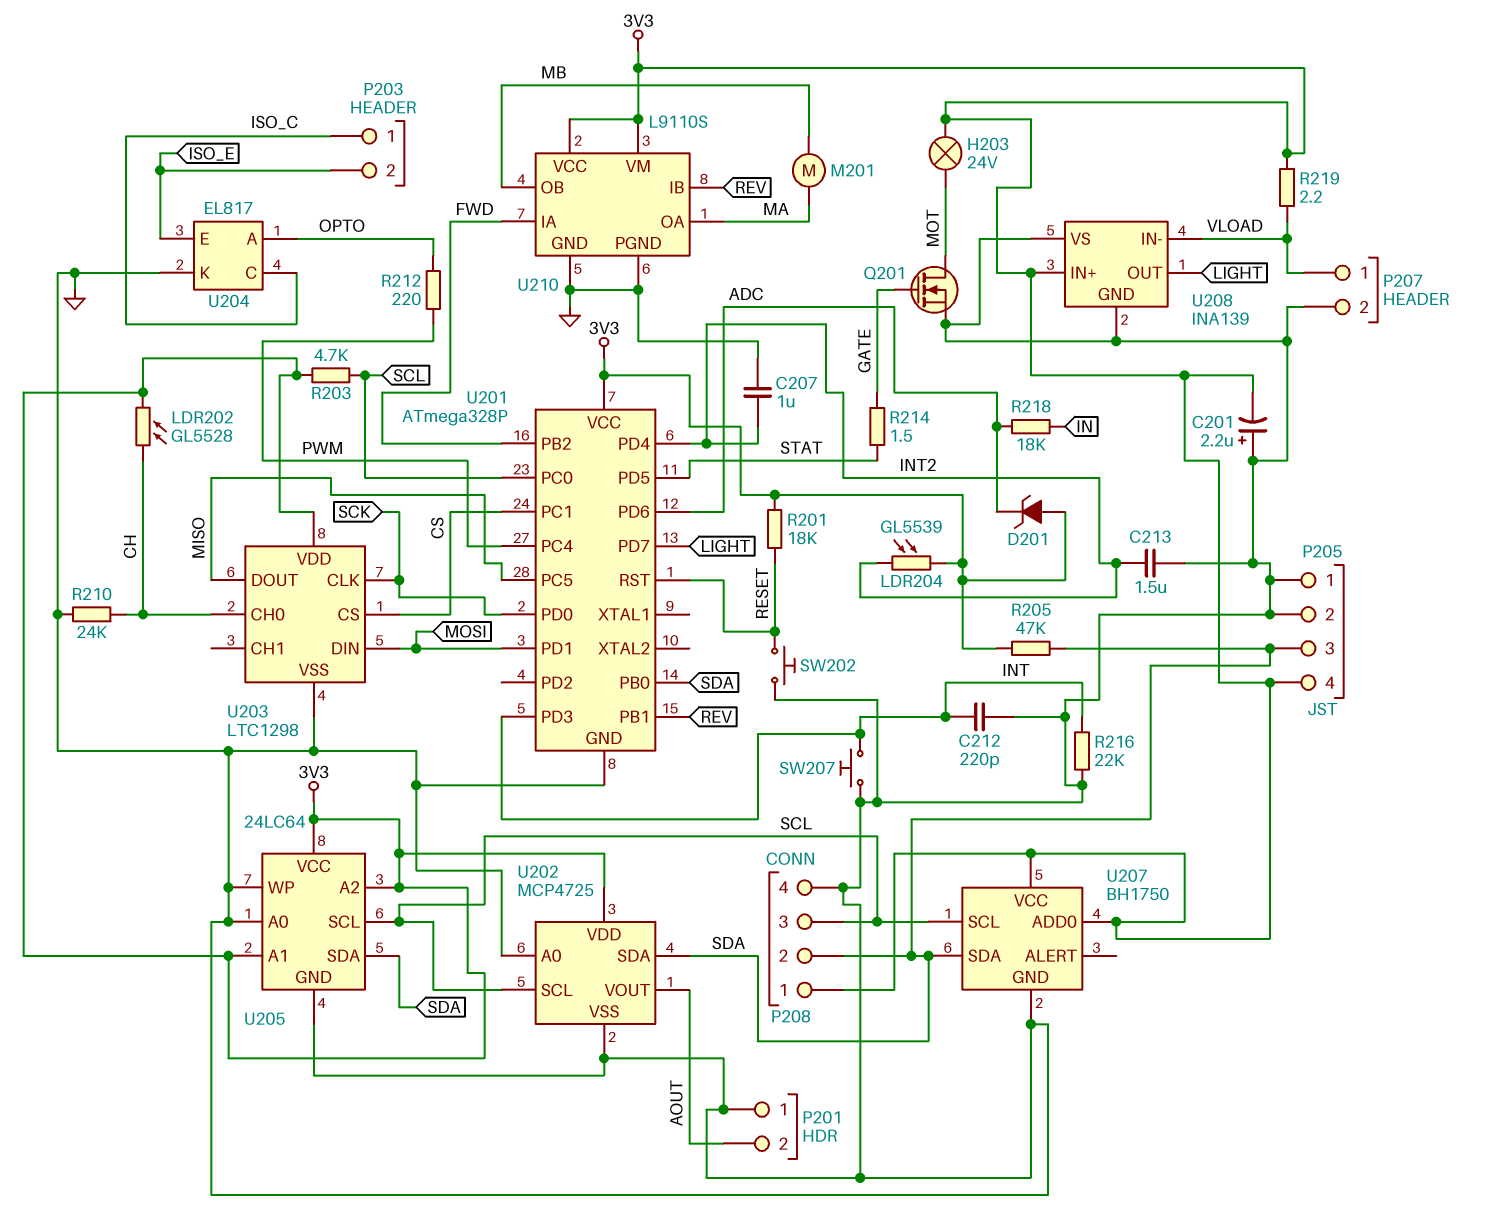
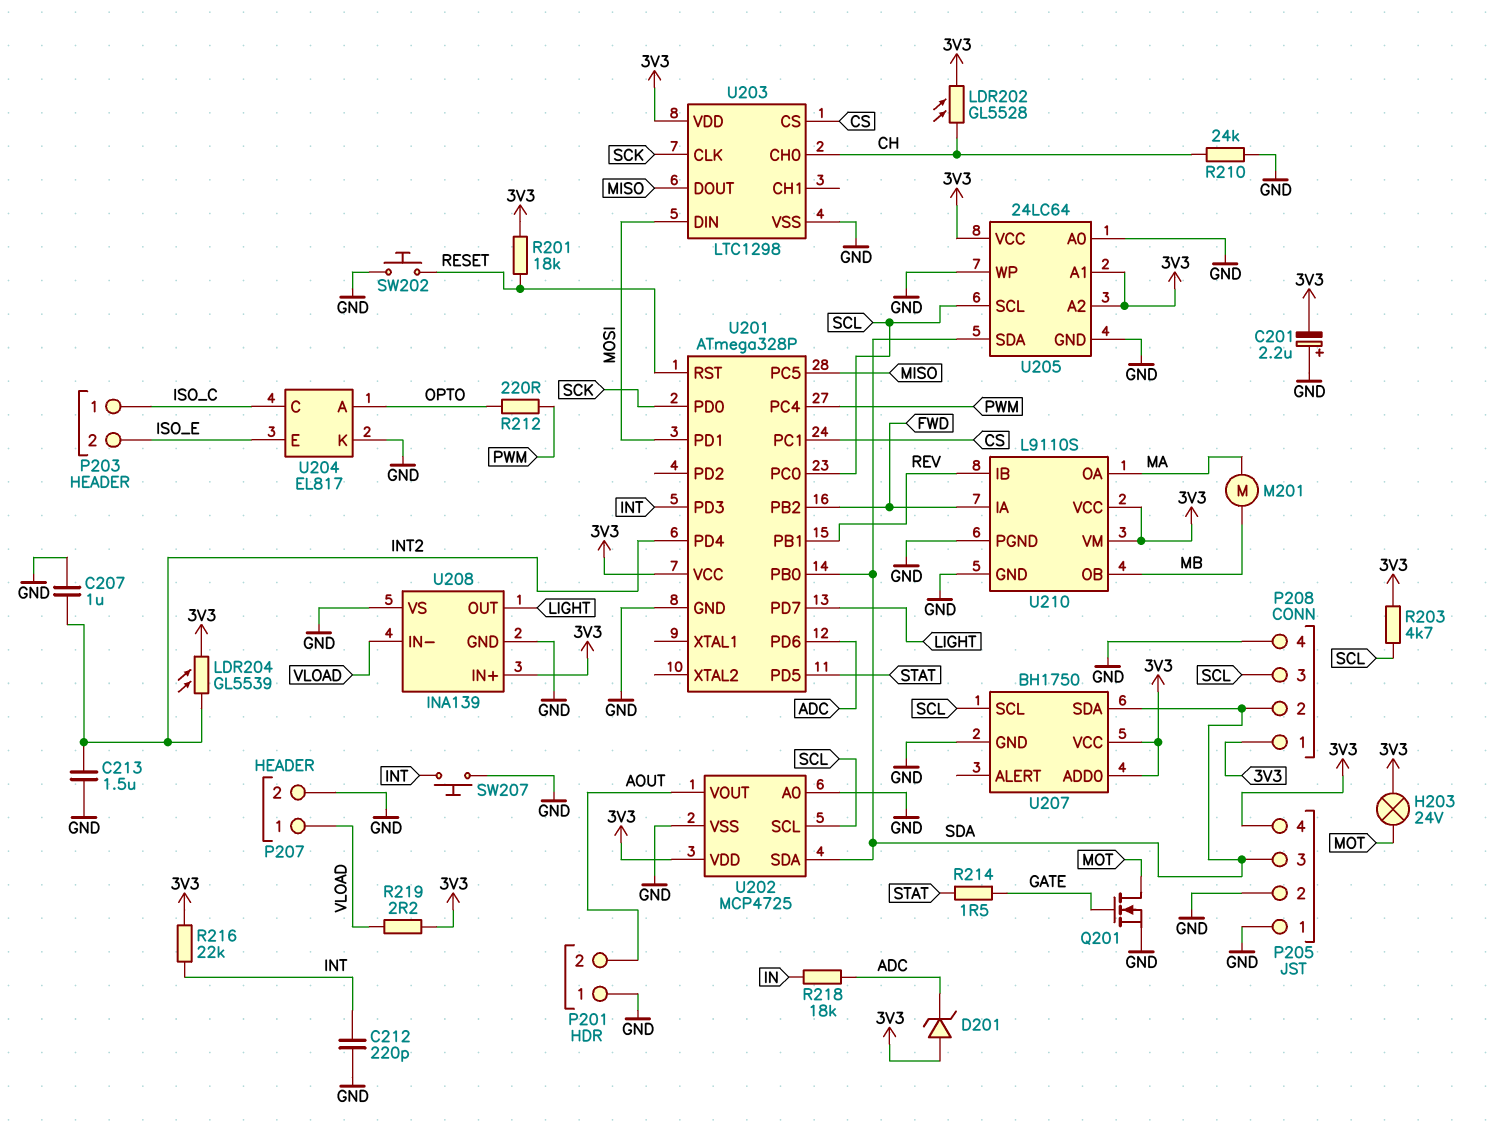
R205: 47k (3V3, SDA) -> none
R216: 22k (GND, INT) -> 22k (3V3, INT)

